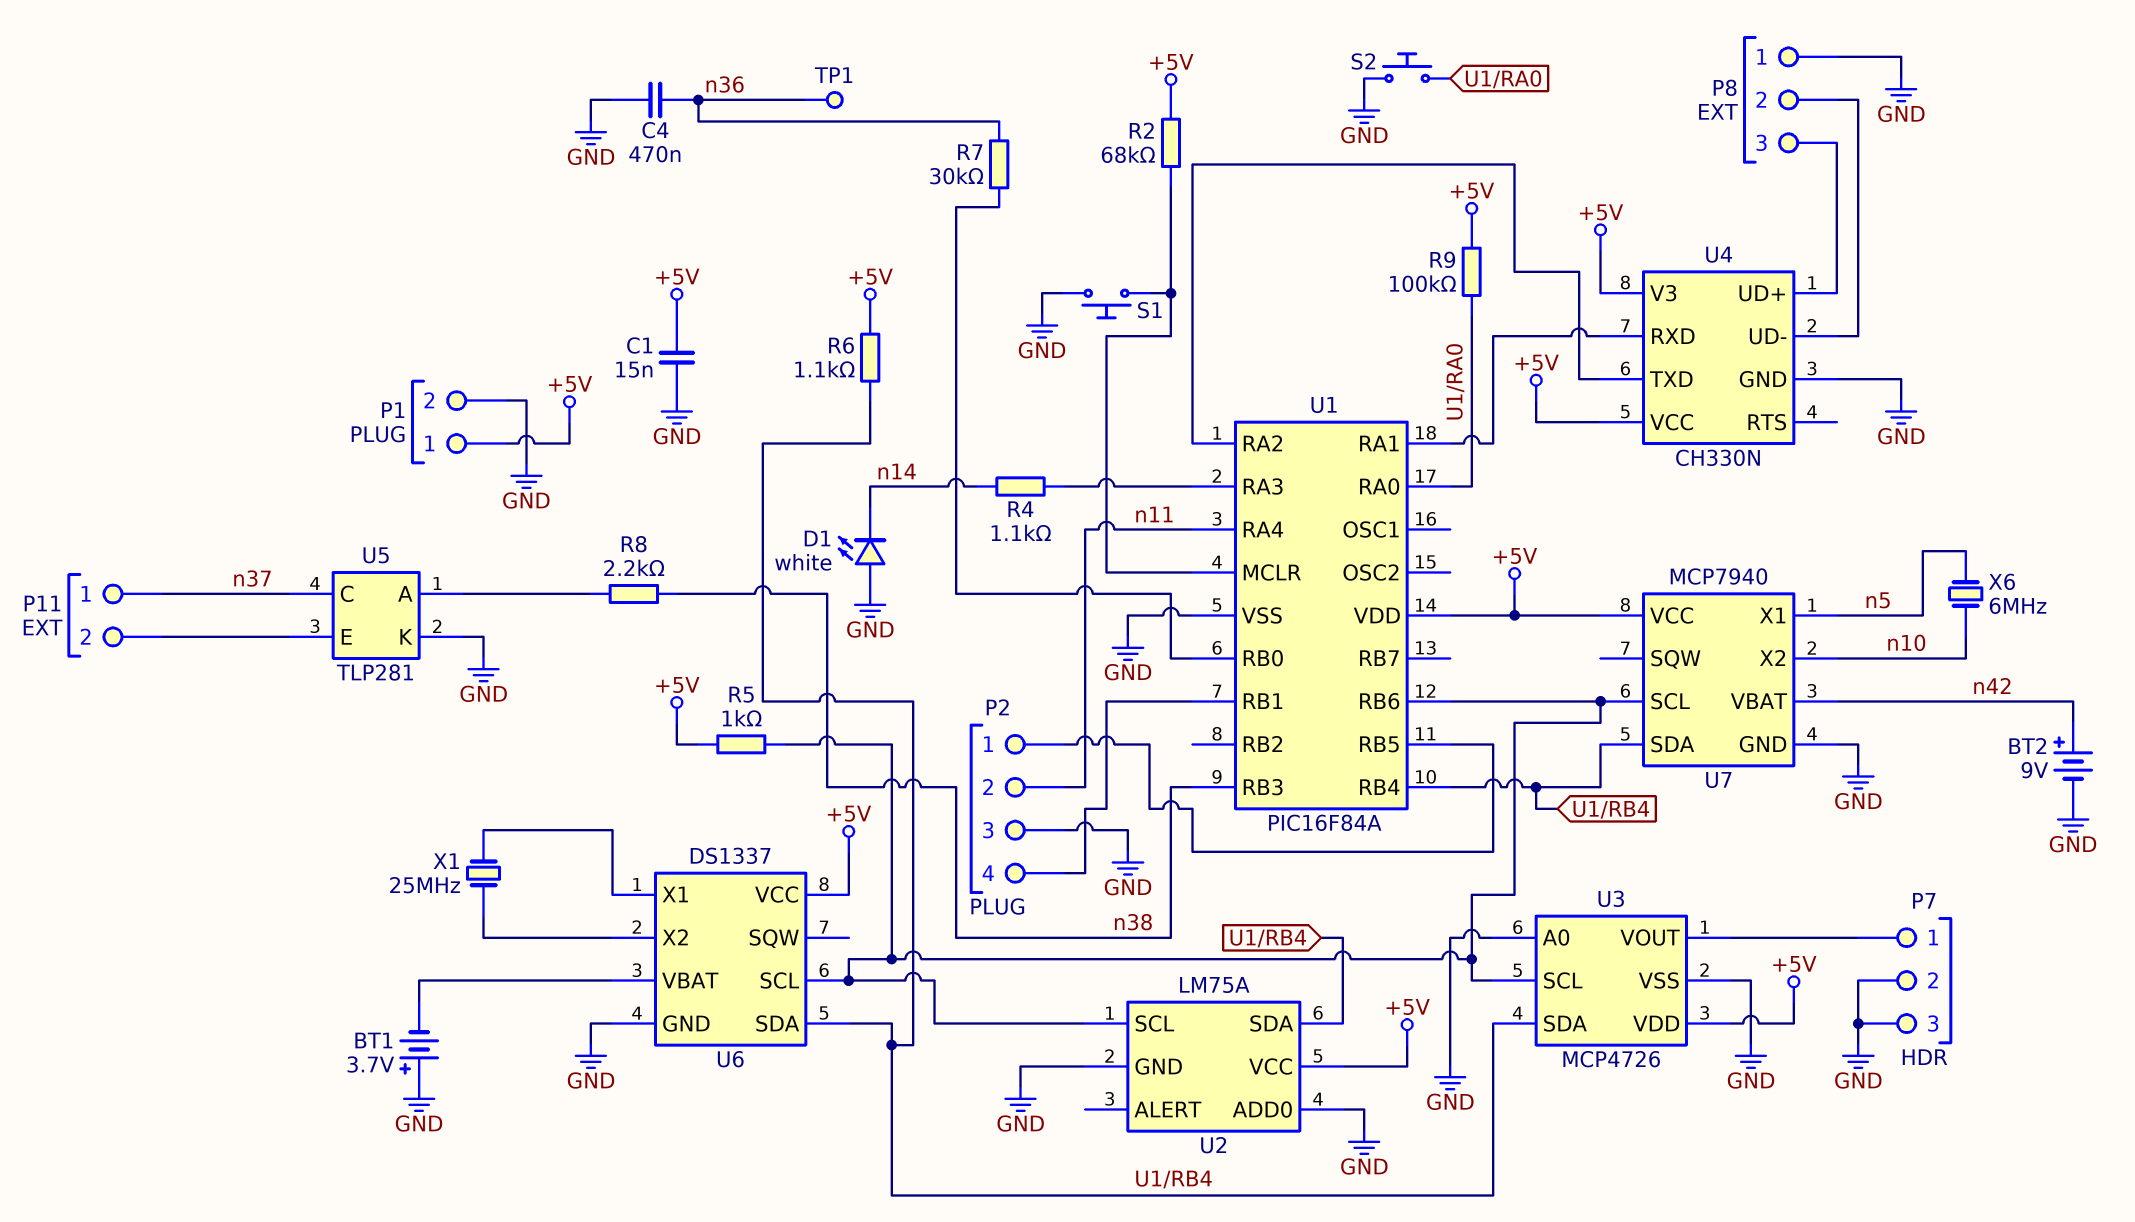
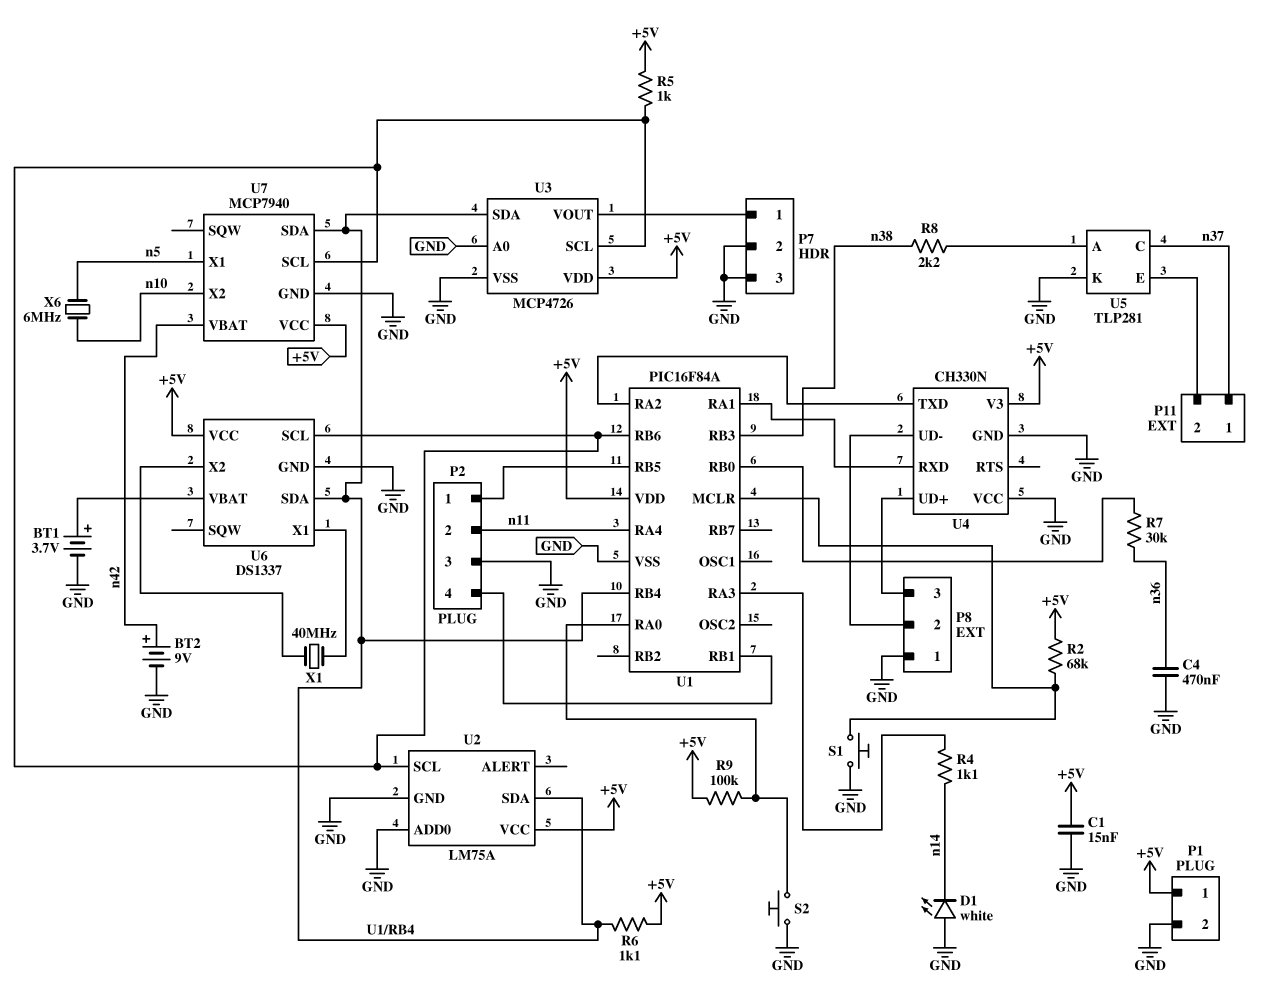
BT1: 3.7V (plus GND, minus U6/VBAT) -> 3.7V (plus U6/VBAT, minus GND)
TP1: test point (n36) -> none
U4 pin VCC: +5V -> GND
X1: 25MHz (U6/X1, U6/X2) -> 40MHz (U6/X1, U6/X2)

